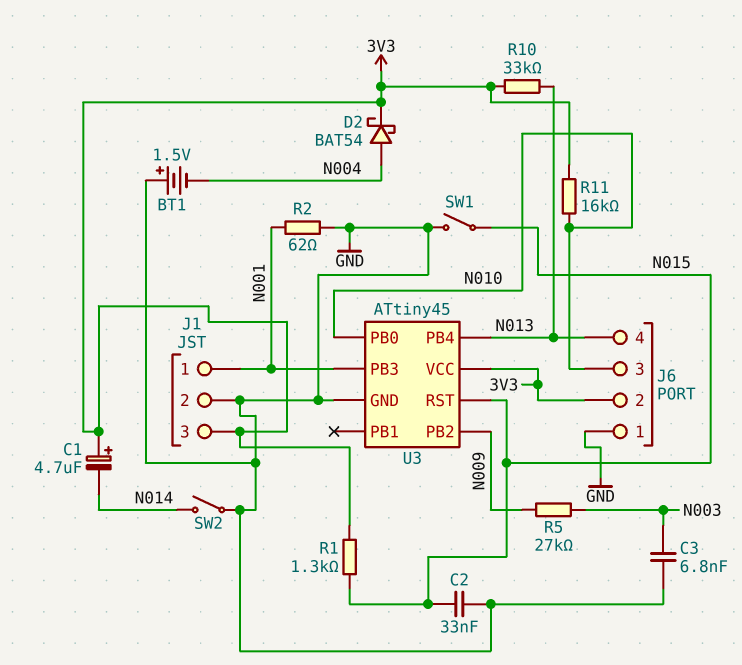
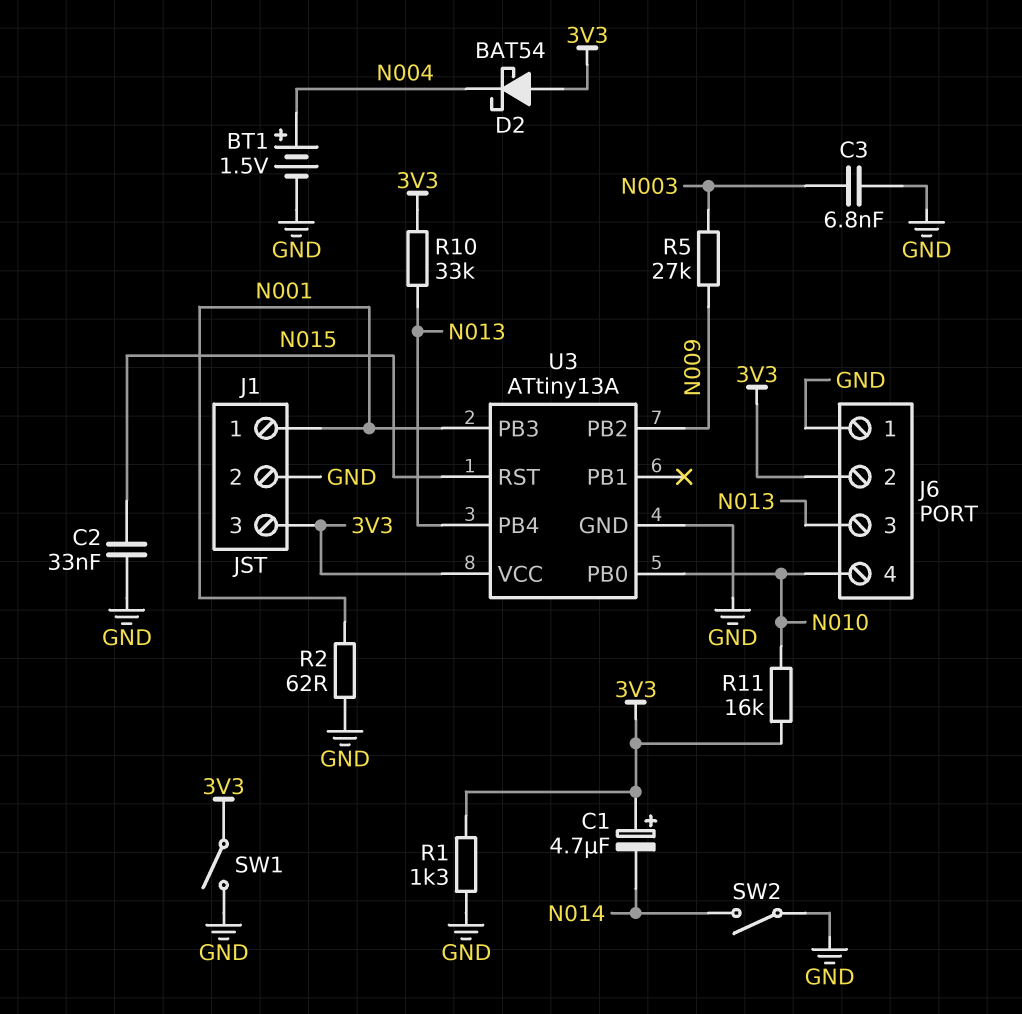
BT1: 1.5V (plus GND, minus N004) -> 1.5V (plus N004, minus GND)
D2: schottky BAT54 (A N004, K 3V3) -> schottky BAT54 (A 3V3, K N004)
J6 pin 3: N010 -> N013
J6 pin 4: N013 -> N010
R1: 1.3k (3V3, N015) -> 1.3k (3V3, GND)
SW1: switch (GND, N015) -> switch (3V3, GND)
U3: ATtiny45 -> ATtiny13A

